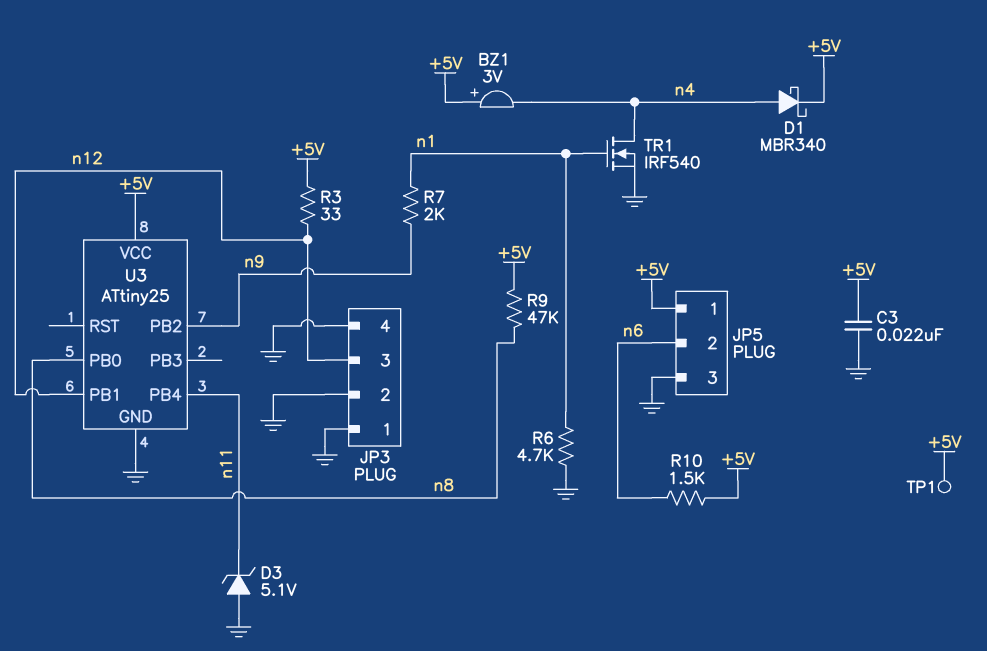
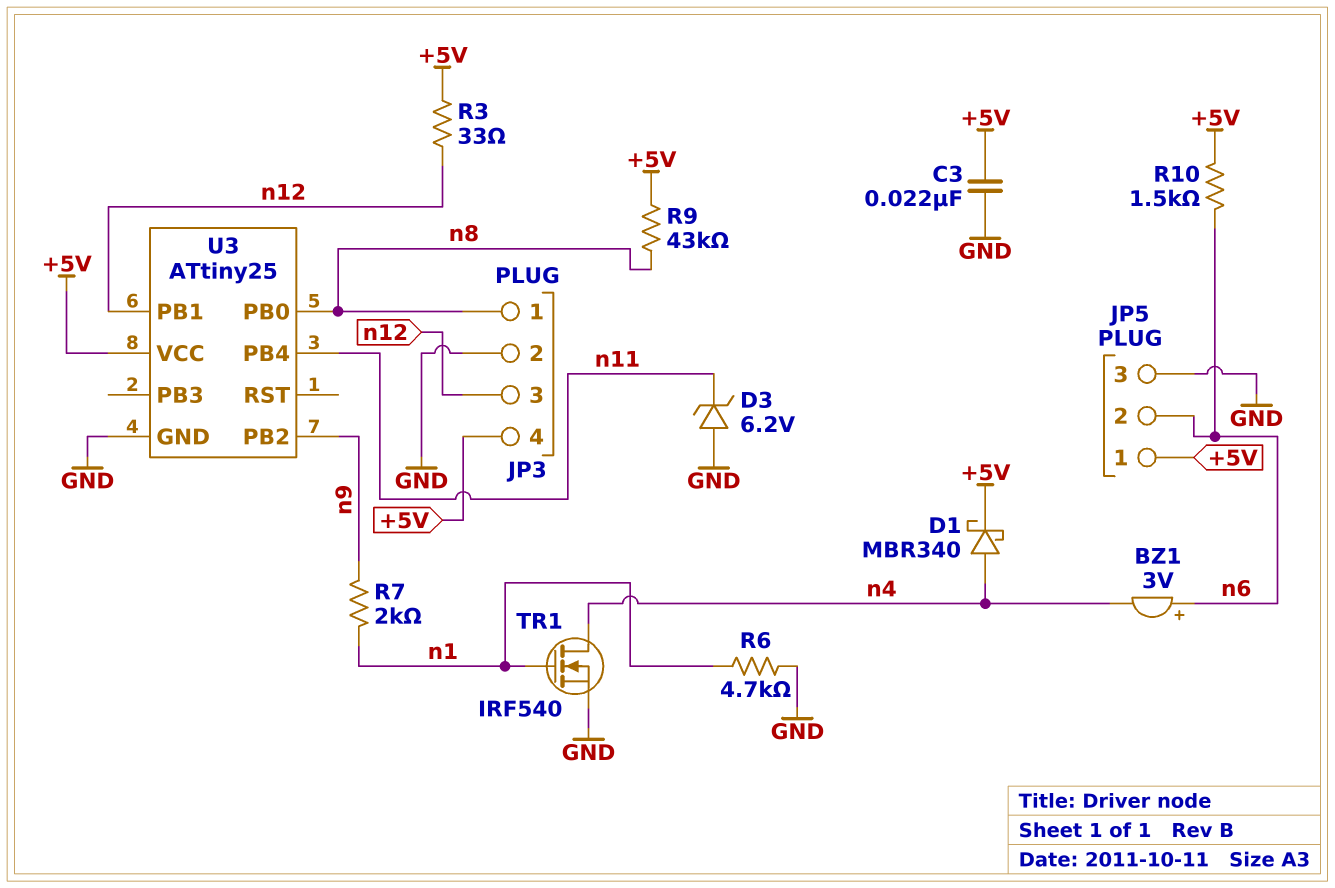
BZ1: buzzer 3V (plus +5V, minus n4) -> buzzer 3V (plus n6, minus n4)
D3: zener 5.1V (A GND, K n11) -> zener 6.2V (A GND, K n11)
JP3 pin 1: GND -> n8
JP3 pin 4: GND -> +5V
R9: 47k (+5V, n8) -> 43k (+5V, n8)
TP1: test point (+5V) -> none

